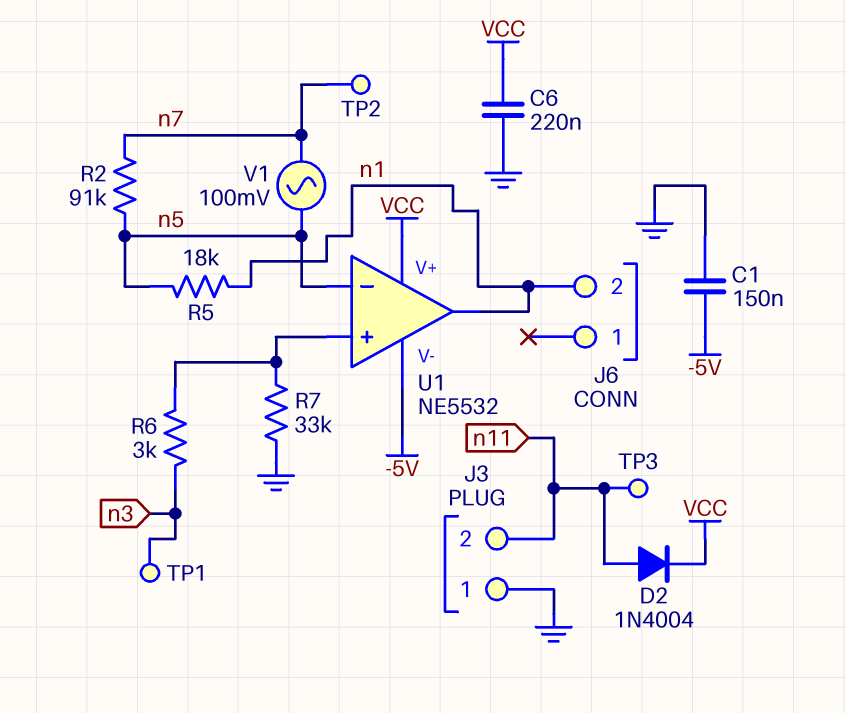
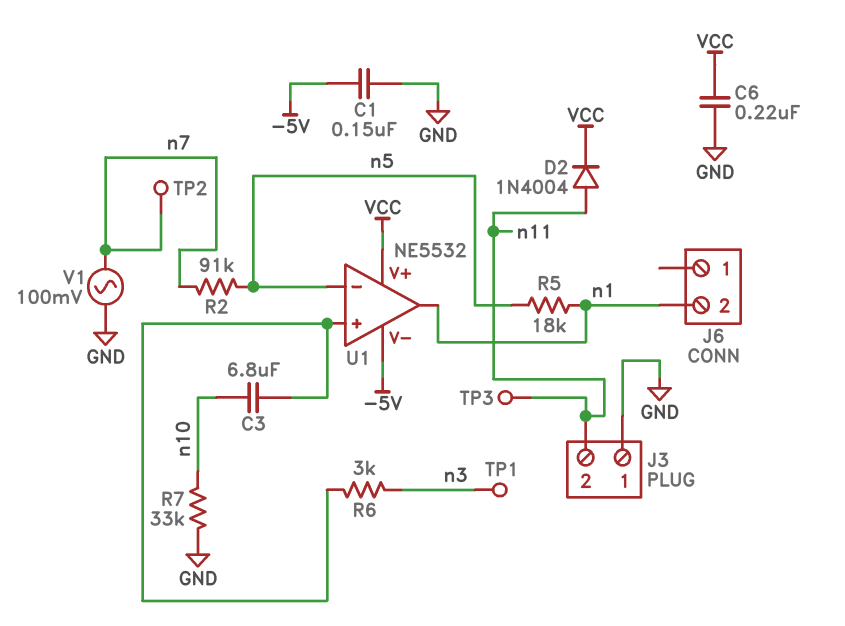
C3: none -> 6.8uF (U1/in+, n10)
R7: 33k (GND, U1/in+) -> 33k (GND, n10)
V1: AC 100mV (n5, n7) -> AC 100mV (GND, n7)

